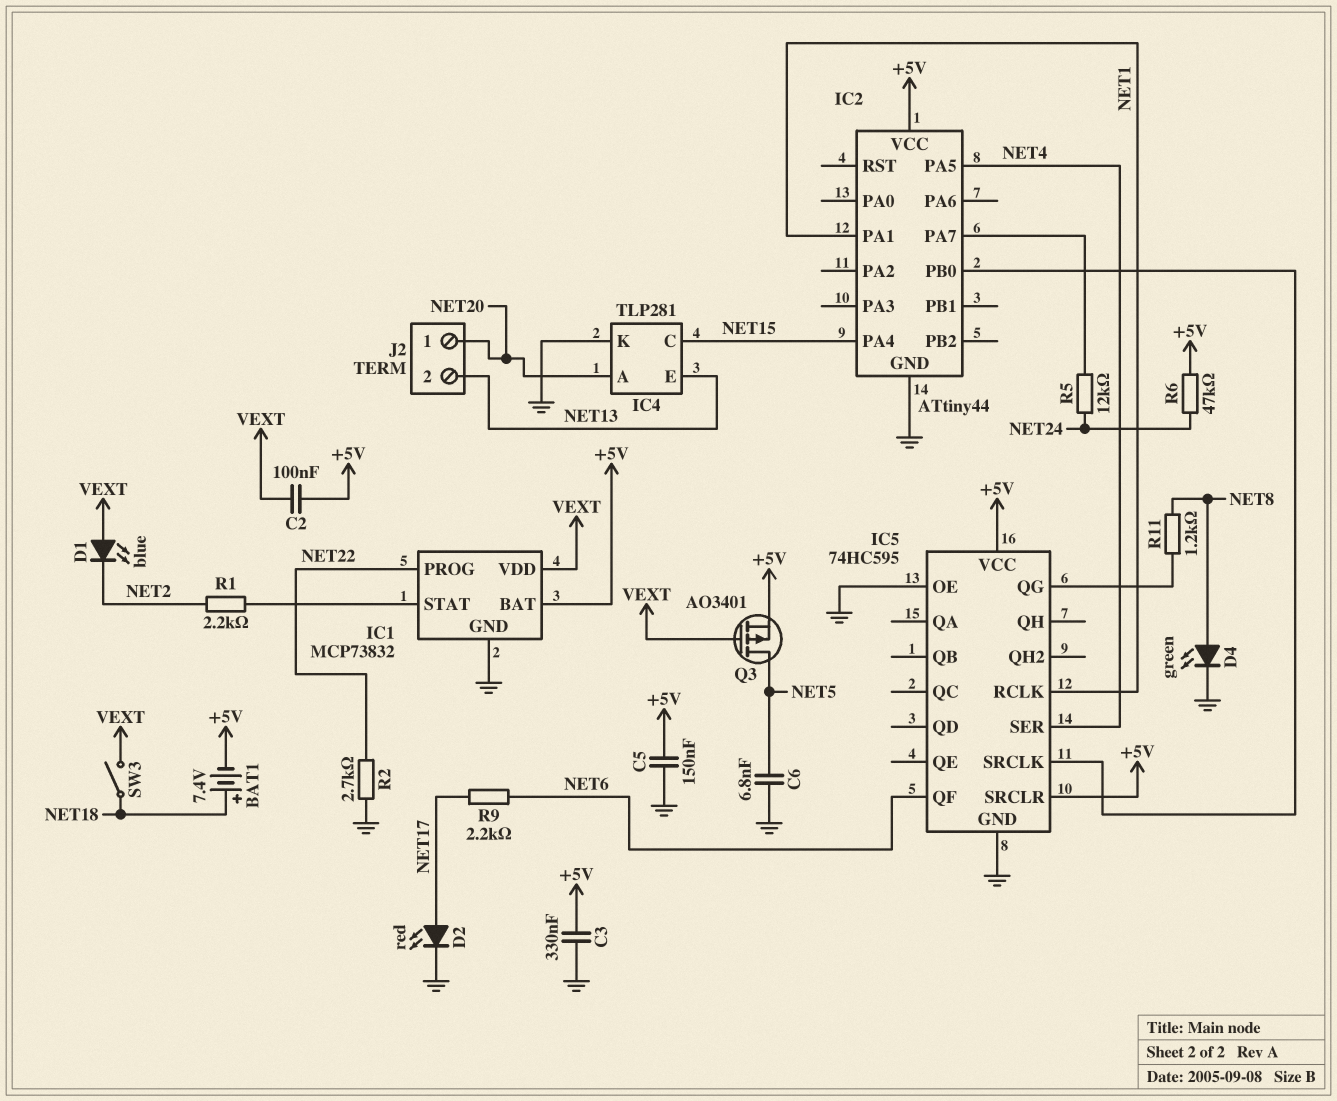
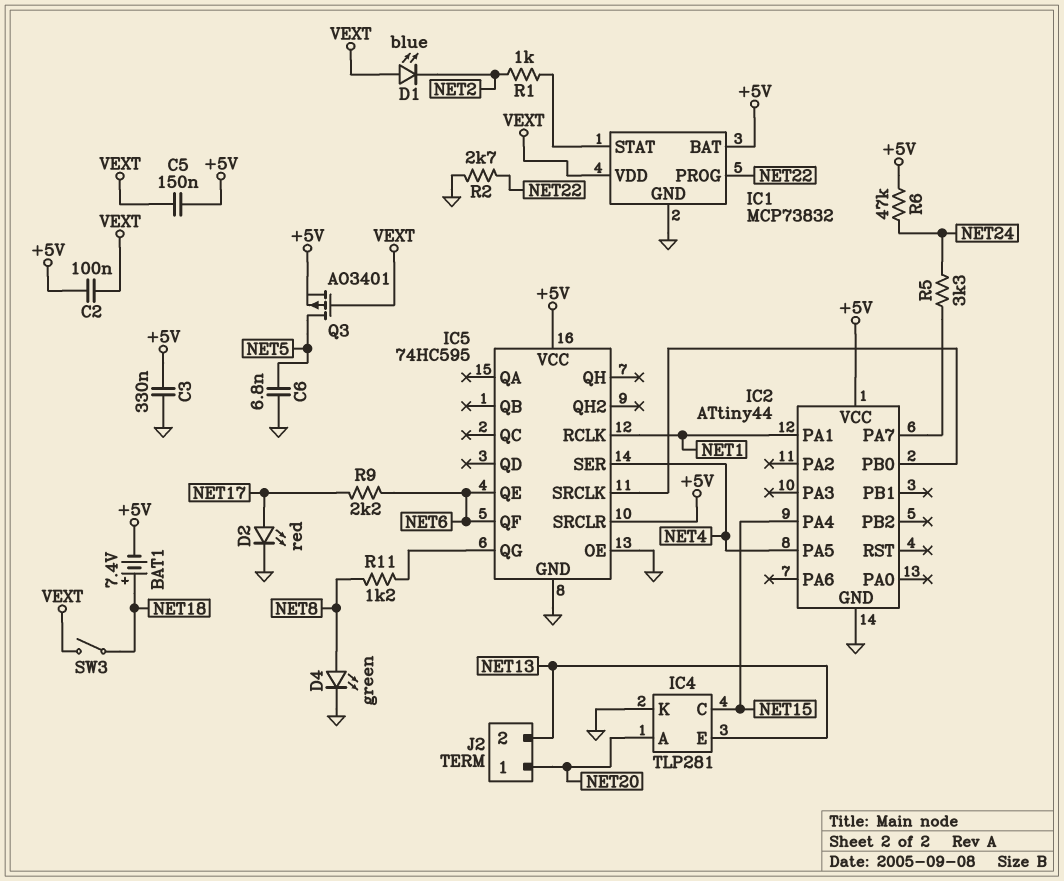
C5: 150nF (+5V, GND) -> 150nF (+5V, VEXT)
IC5 pin QE: none -> NET6
R1: 2.2k (IC1/STAT, NET2) -> 1k (IC1/STAT, NET2)
R5: 12k (IC2/PA7, NET24) -> 3.3k (IC2/PA7, NET24)

